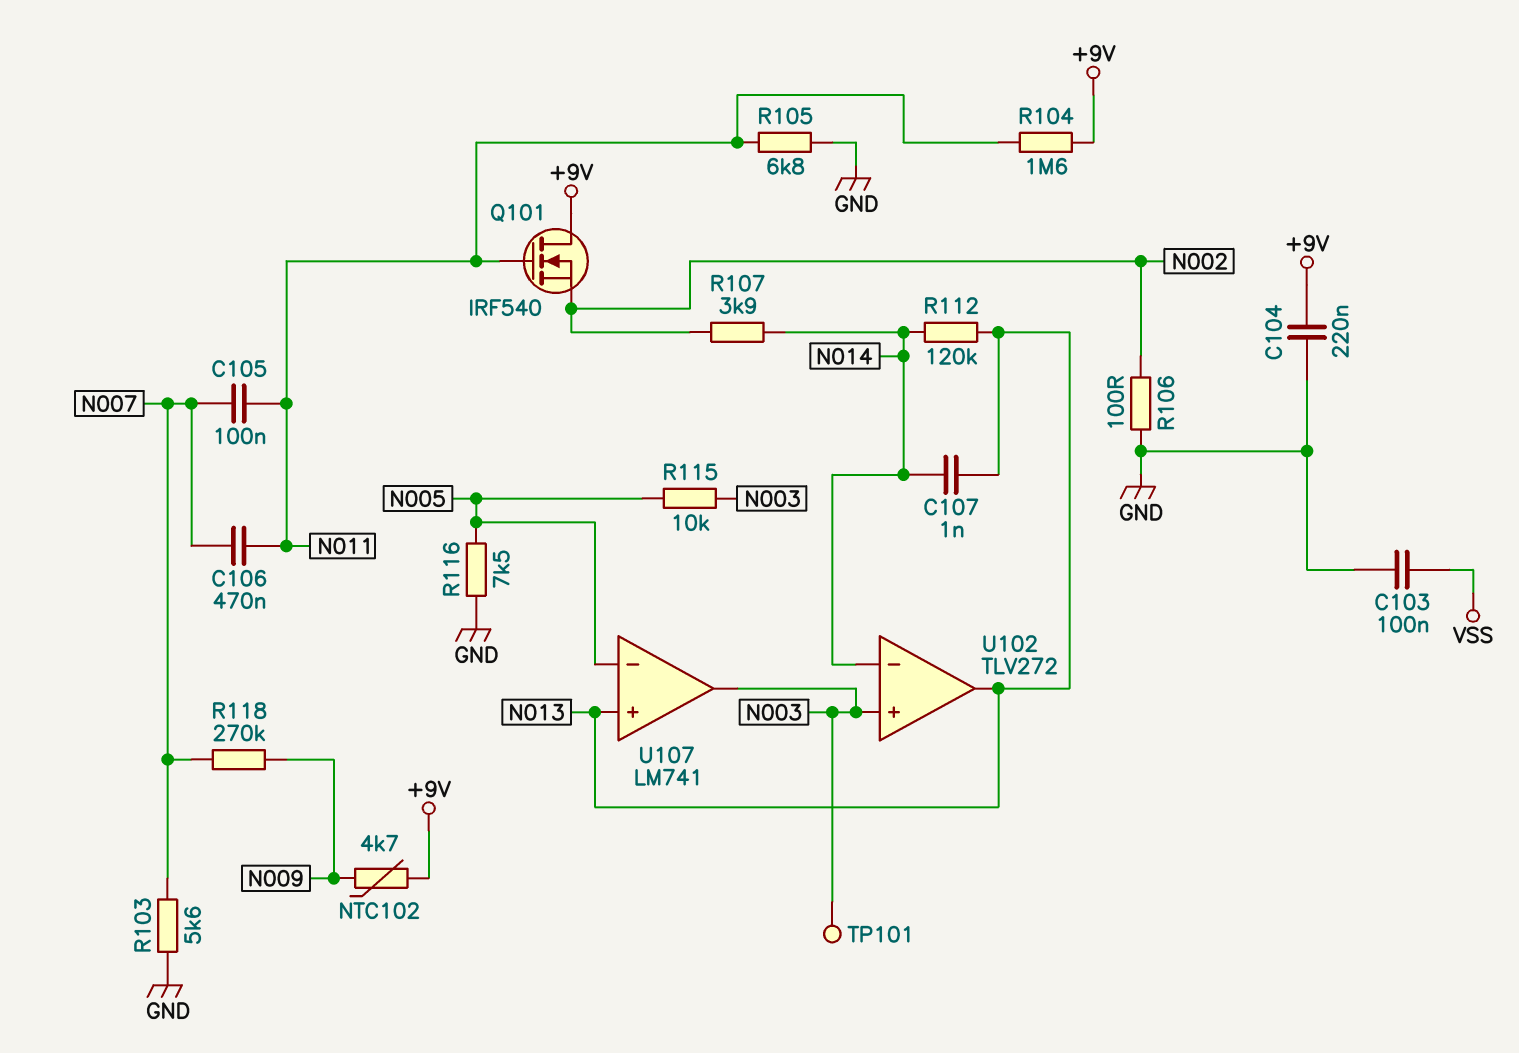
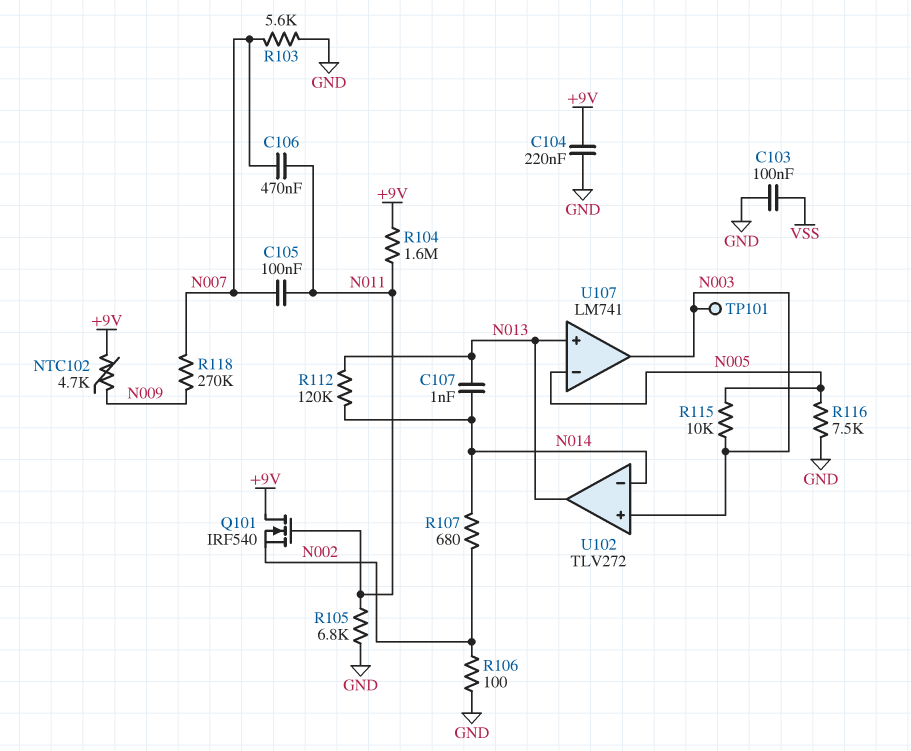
R107: 3.9k (N002, N014) -> 680 (N002, N014)

